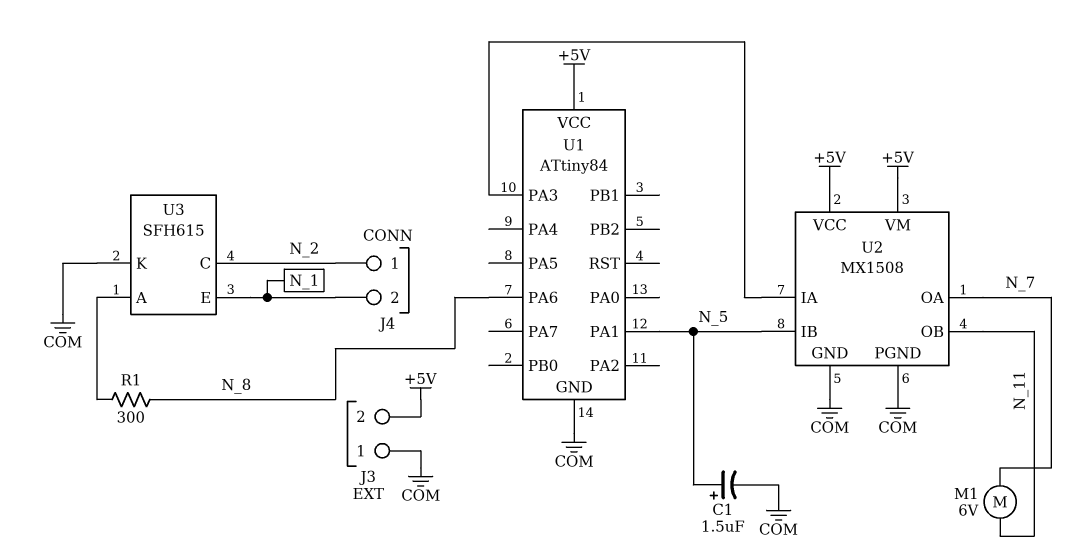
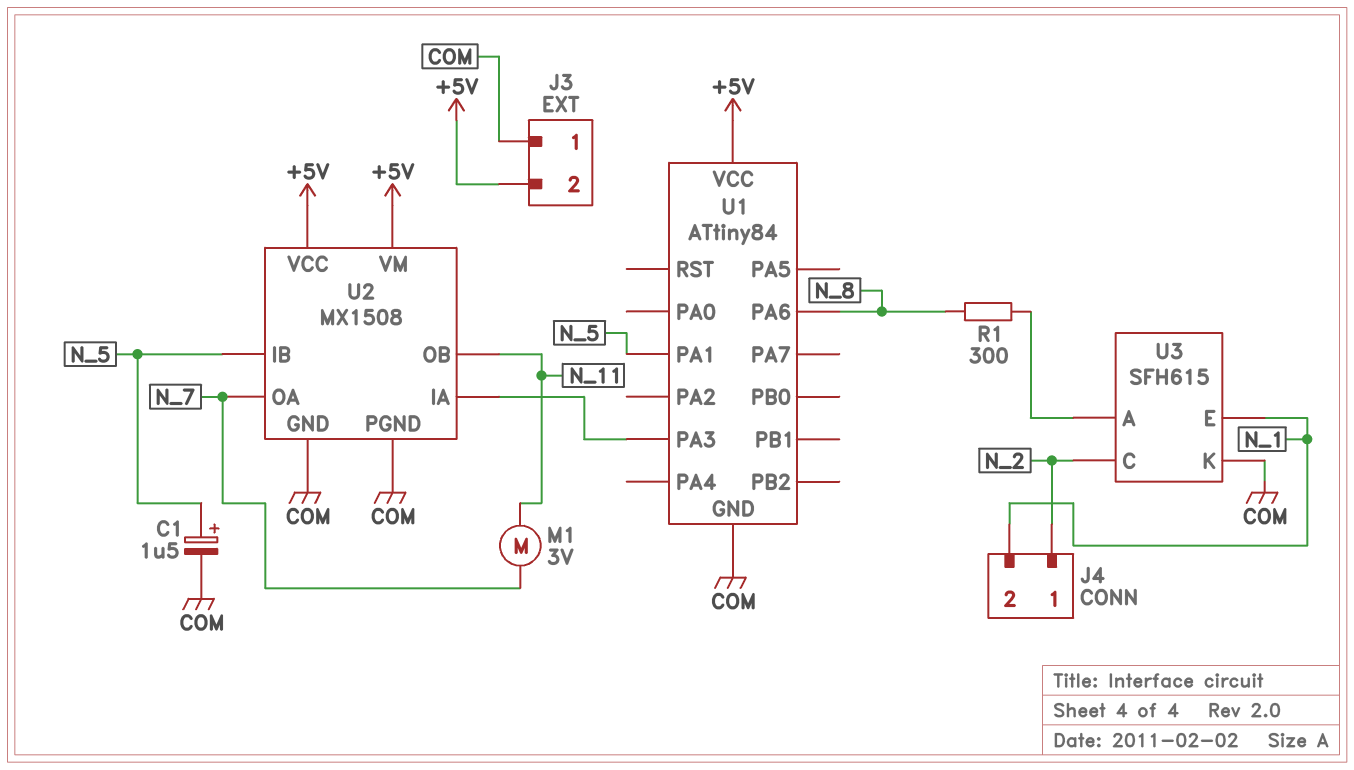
M1: motor 6V (N_7, N_11) -> motor 3V (N_7, N_11)

